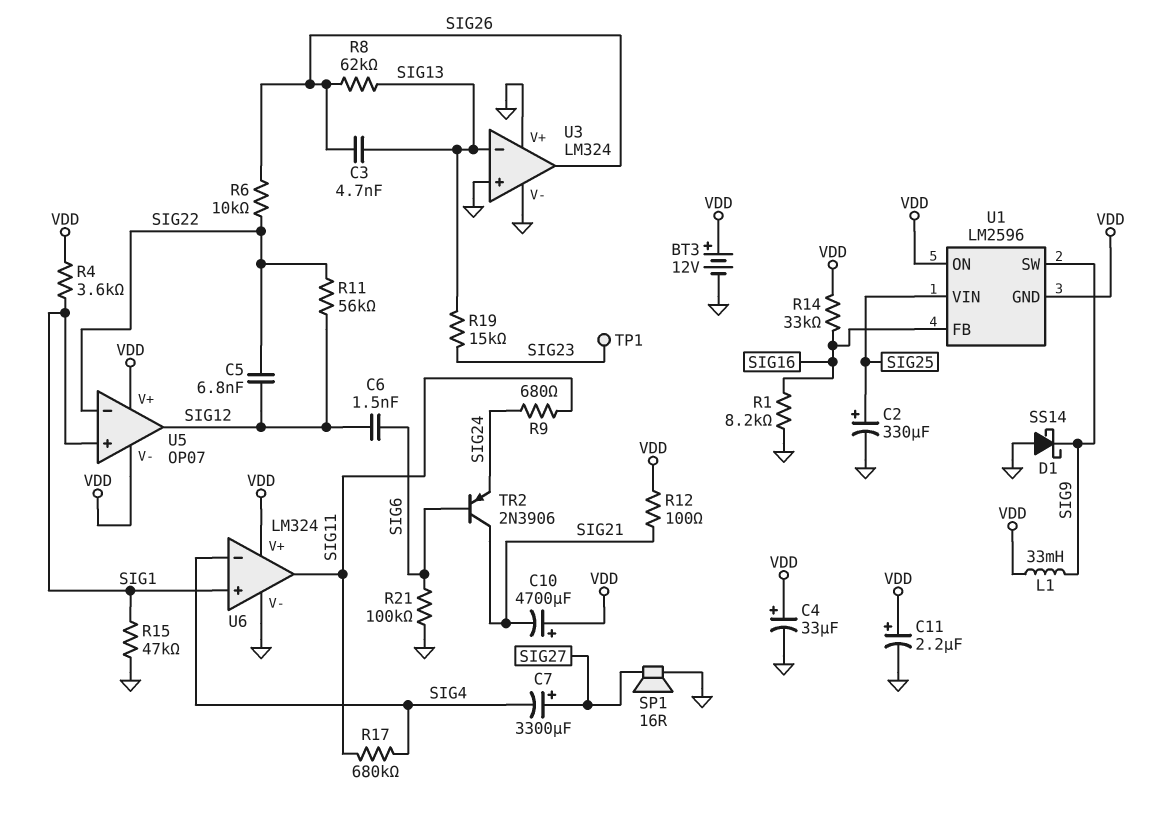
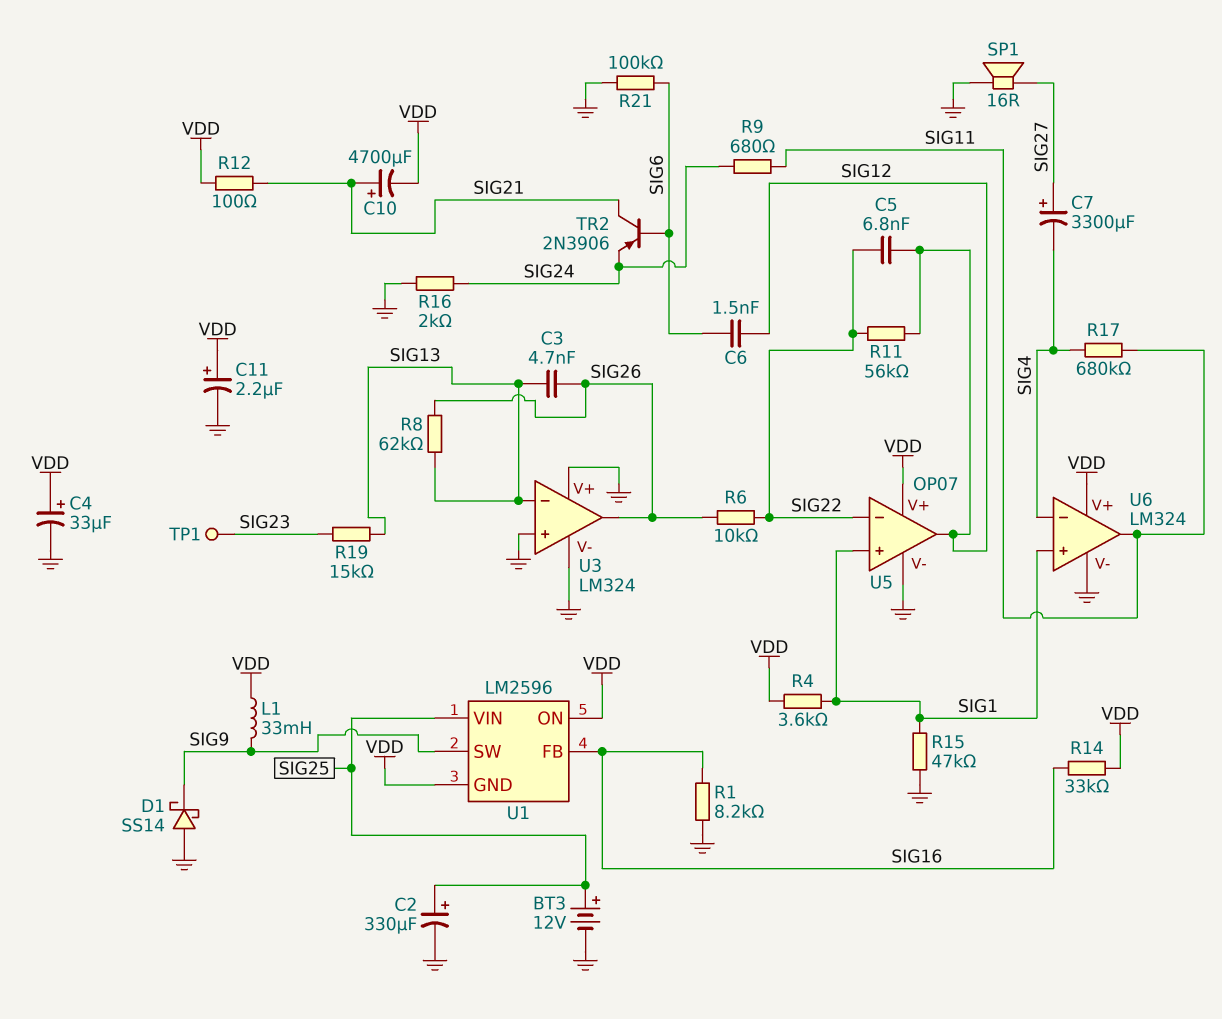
BT3: 12V (plus VDD, minus GND) -> 12V (plus SIG25, minus GND)
C10: 4700uF (plus VDD, minus SIG21) -> 4700uF (plus SIG21, minus VDD)
R16: none -> 2k (GND, SIG24)
U5 pin V-: VDD -> GND

